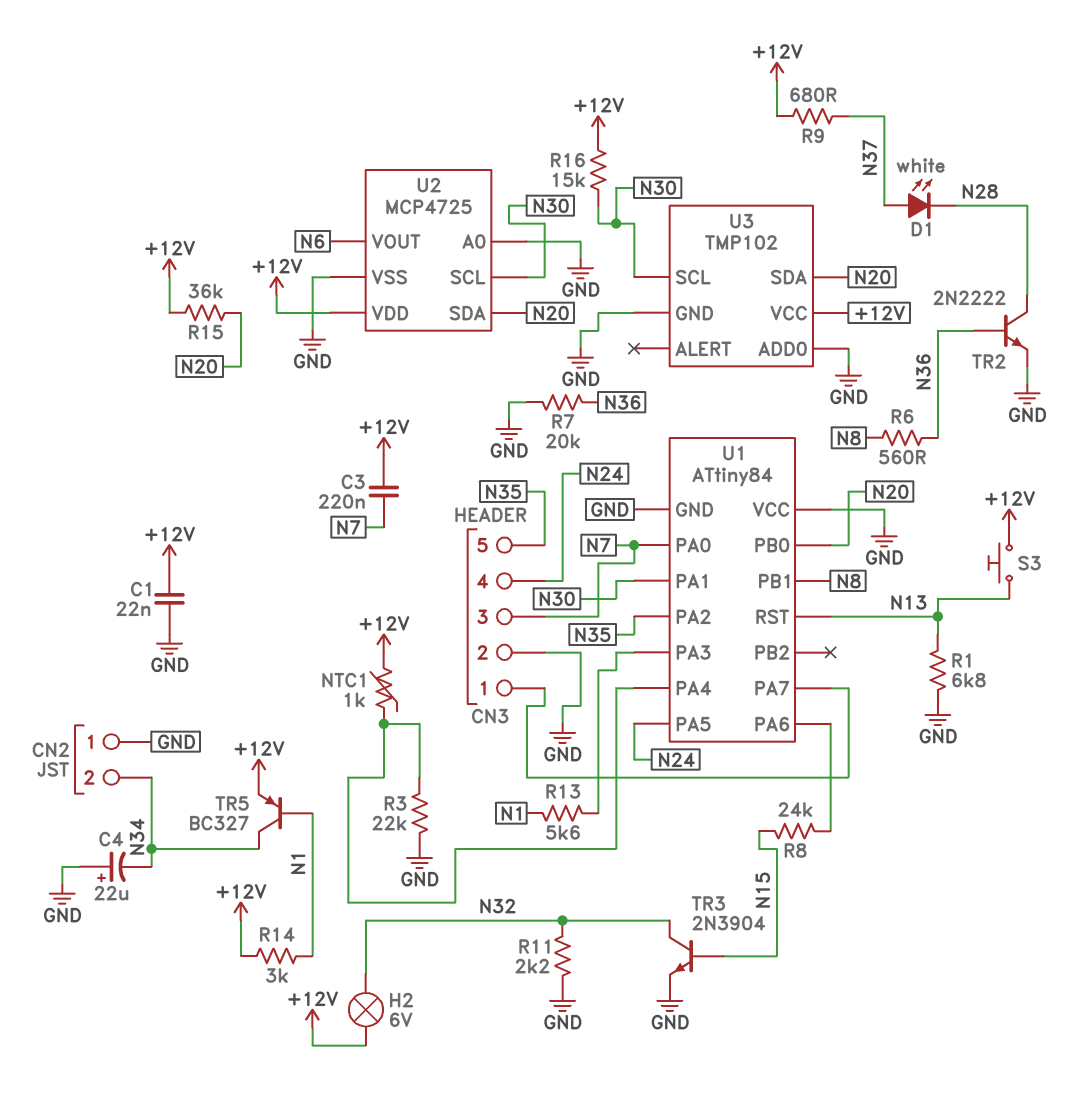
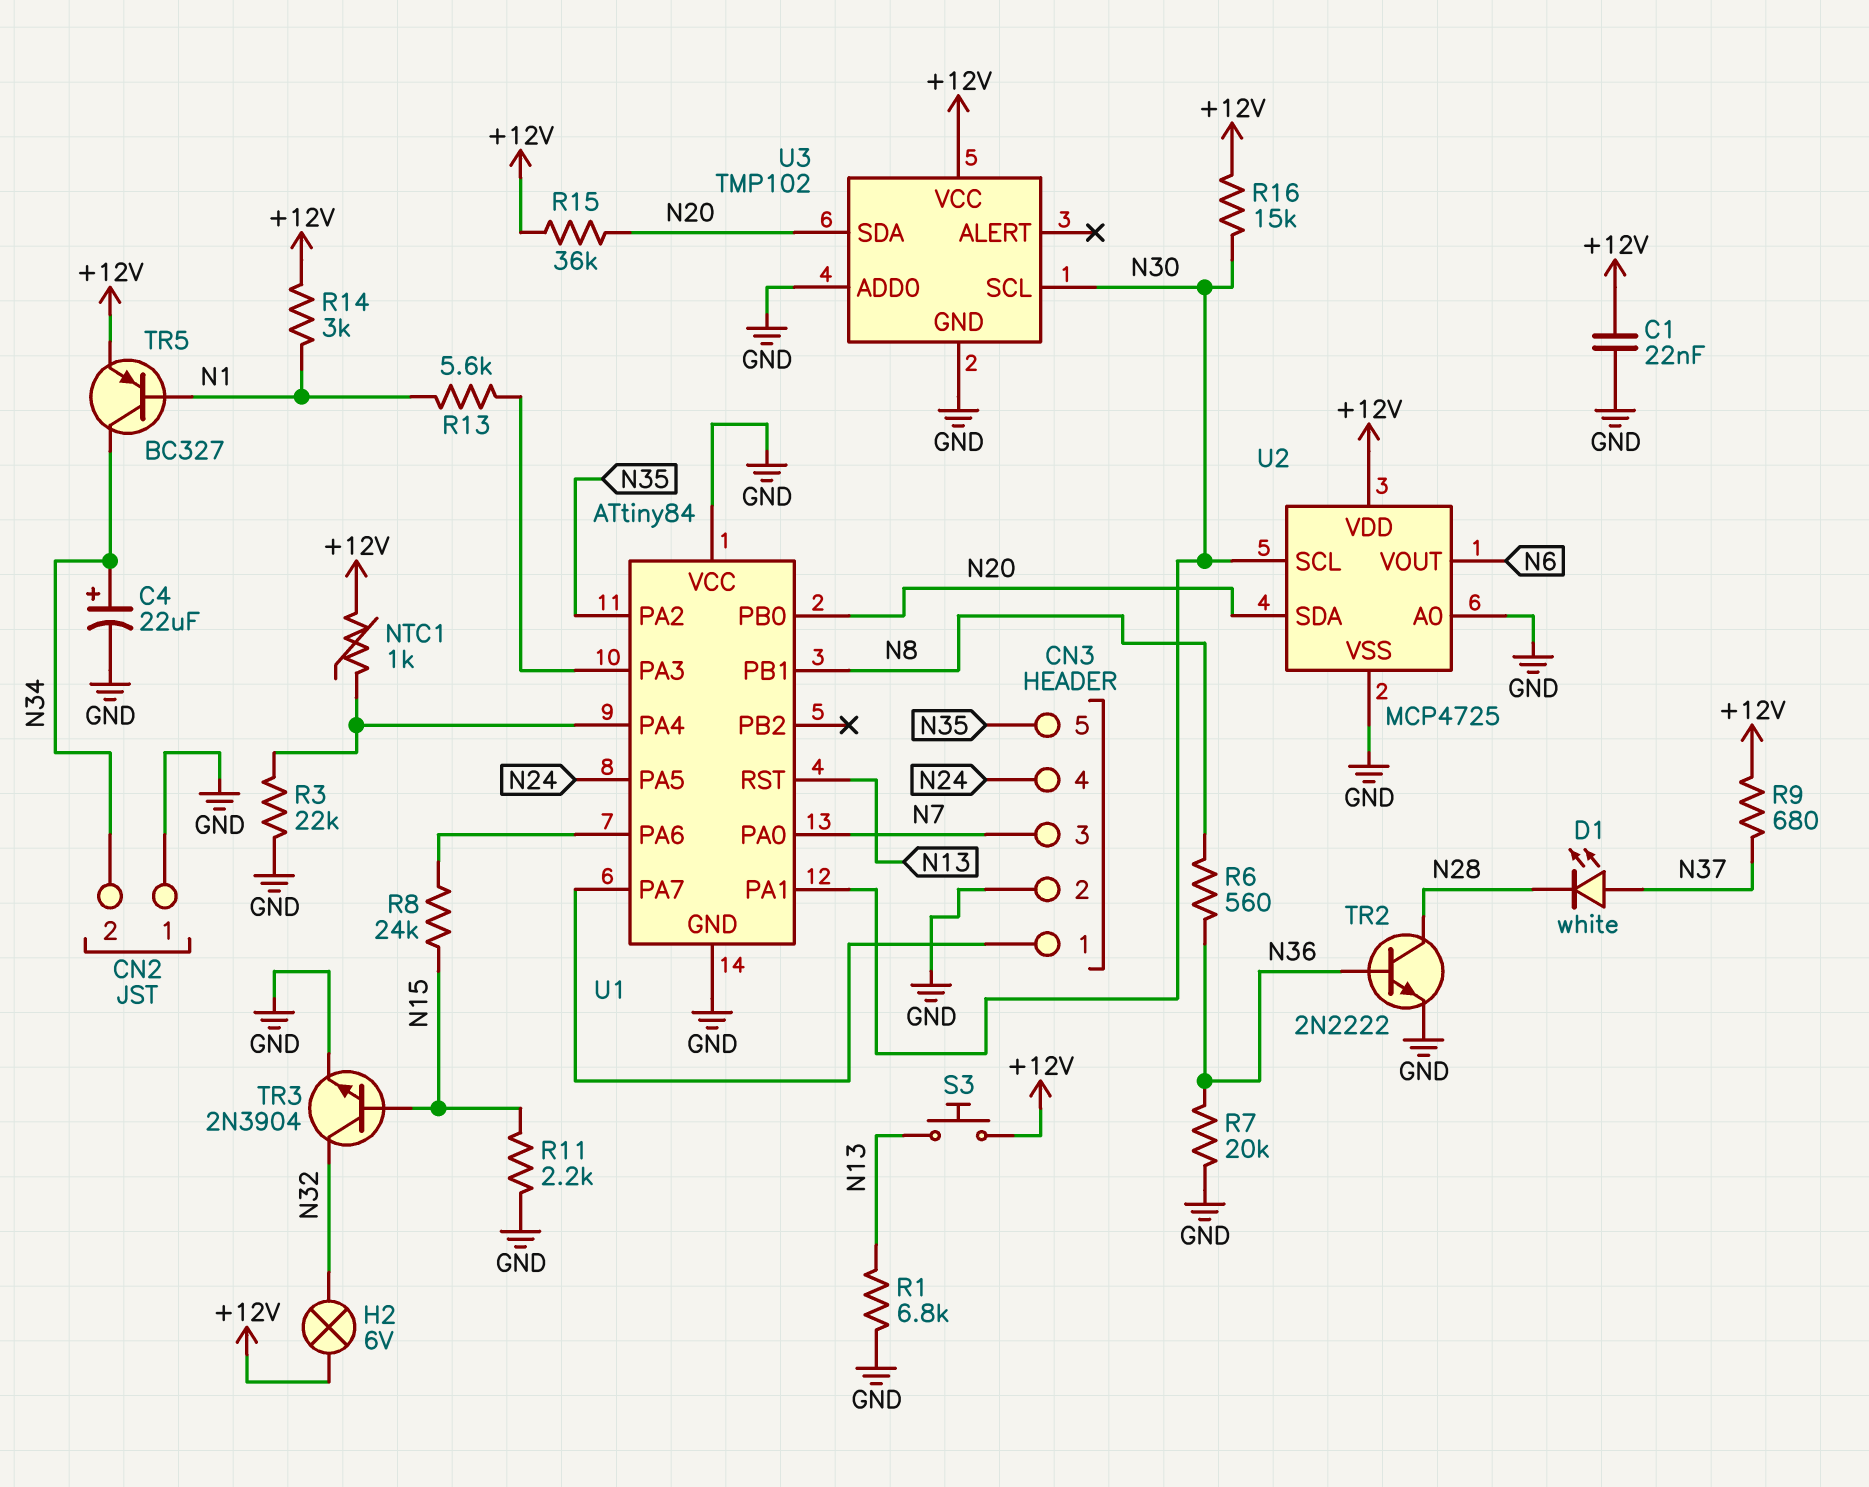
C3: 220nF (+12V, N7) -> none
C4: 22uF (plus GND, minus N34) -> 22uF (plus N34, minus GND)
R11: 2.2k (GND, N32) -> 2.2k (GND, N15)

